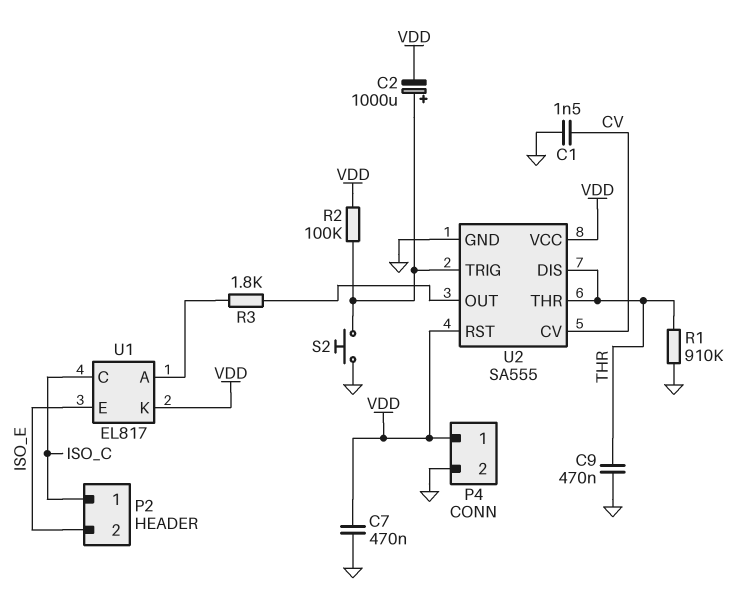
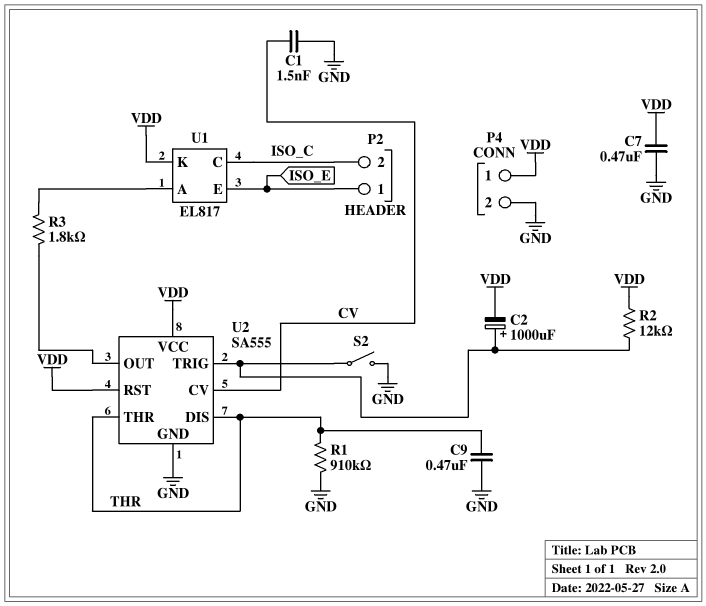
P2 pin 1: ISO_C -> ISO_E
P2 pin 2: ISO_E -> ISO_C
R2: 100k (U2/TRIG, VDD) -> 12k (U2/TRIG, VDD)
S2: button (GND, U2/TRIG) -> switch (GND, U2/TRIG)

